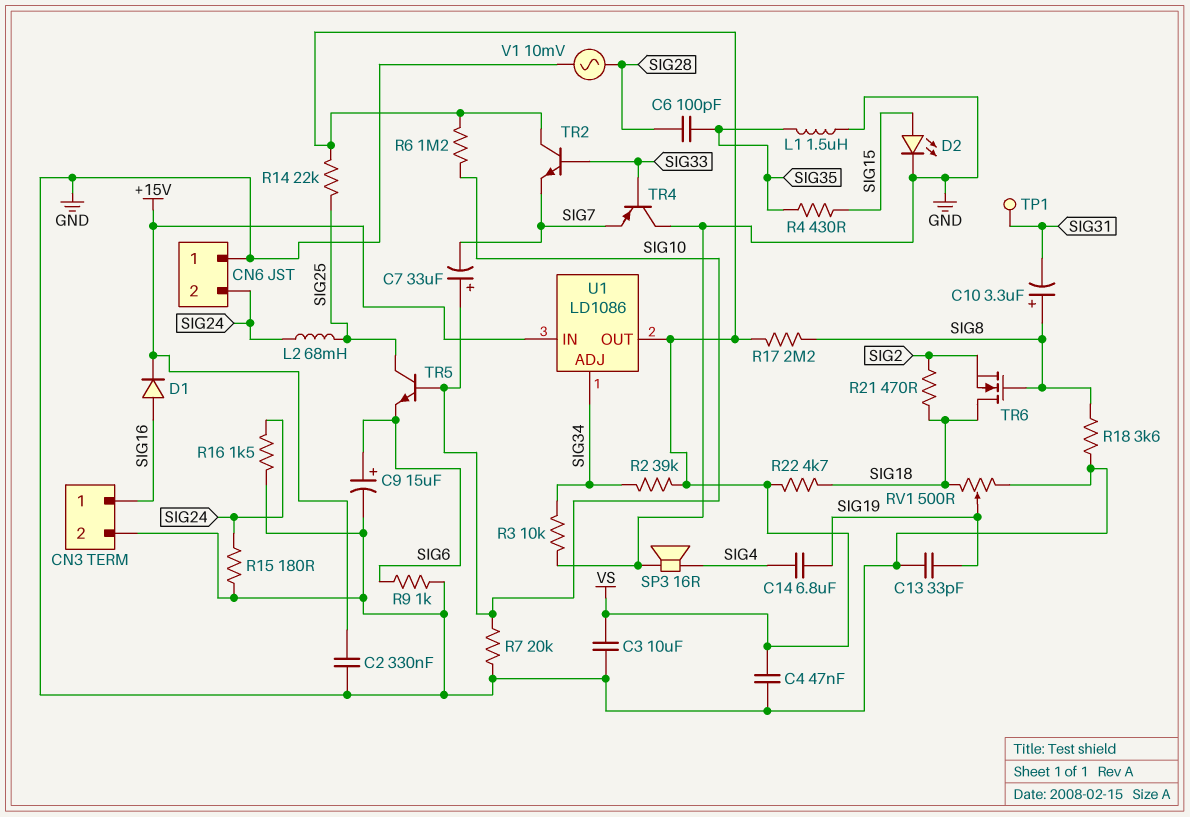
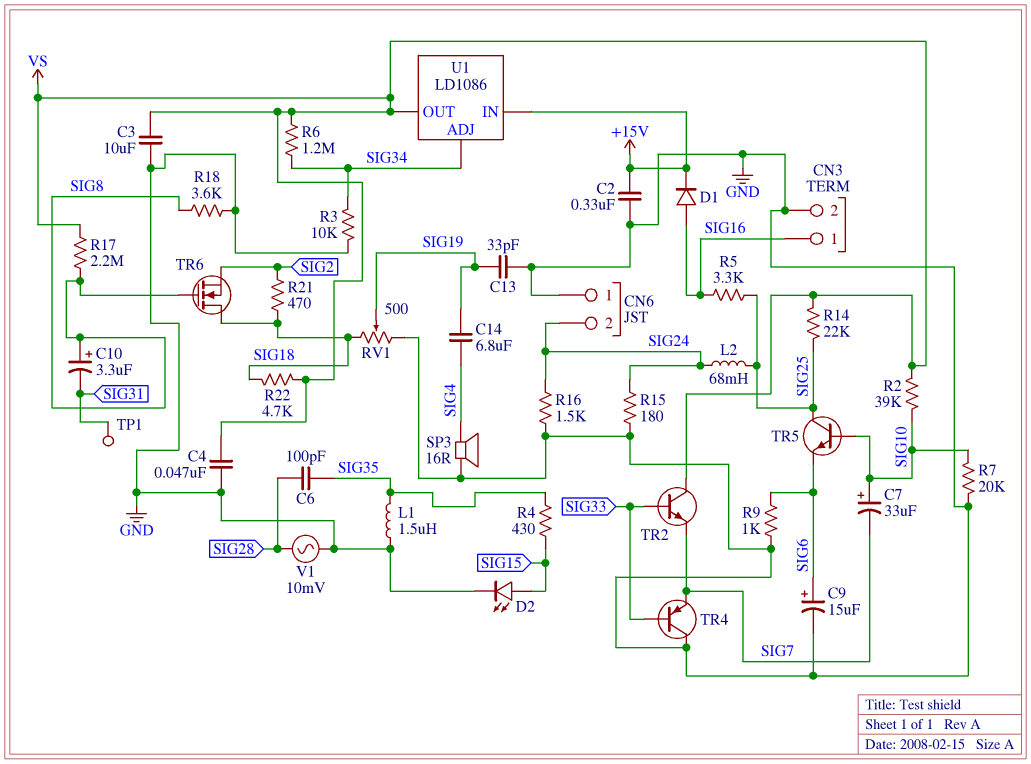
R2: 39k (SIG34, VS) -> 39k (SIG10, VS)
R5: none -> 3.3k (SIG16, SIG25)
R6: 1.2M (SIG10, VS) -> 1.2M (SIG34, VS)

